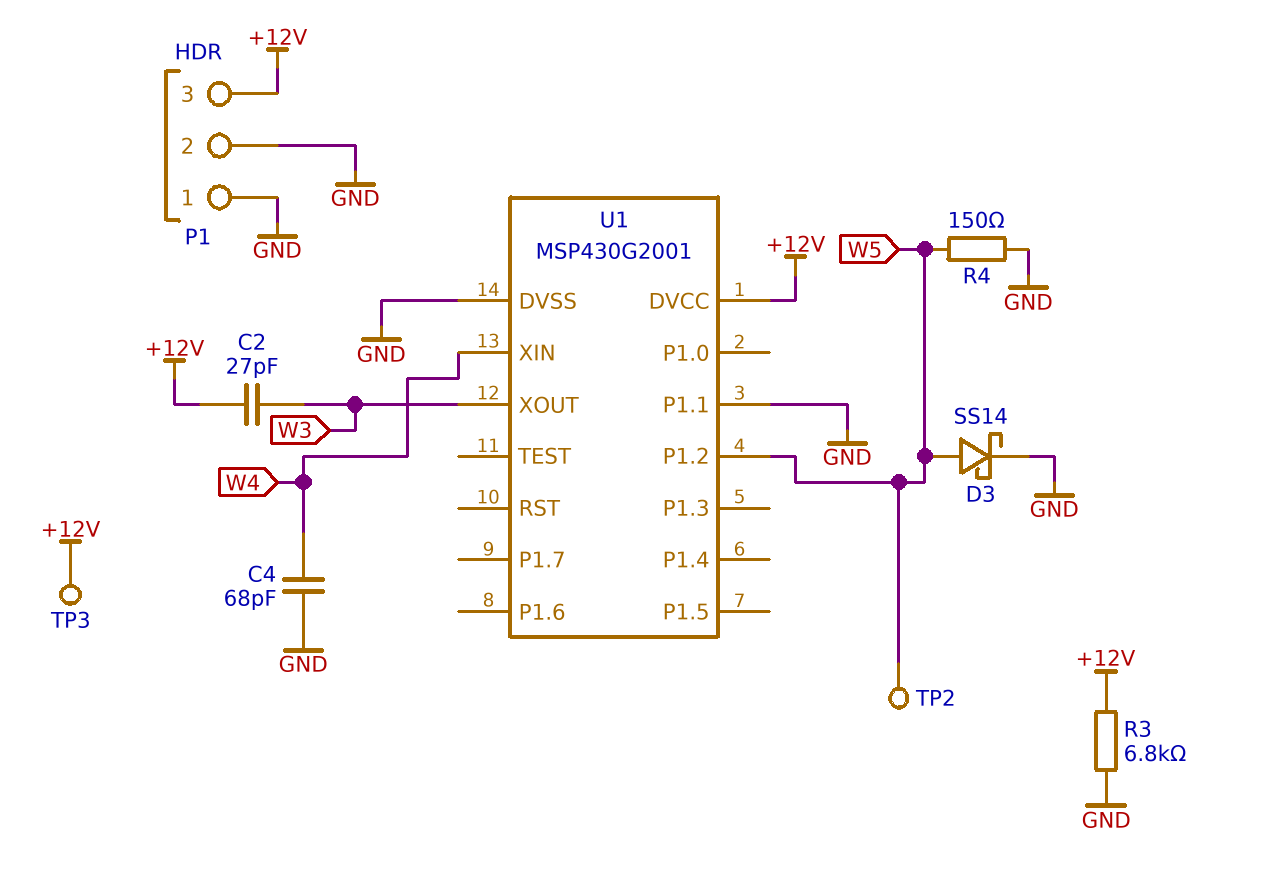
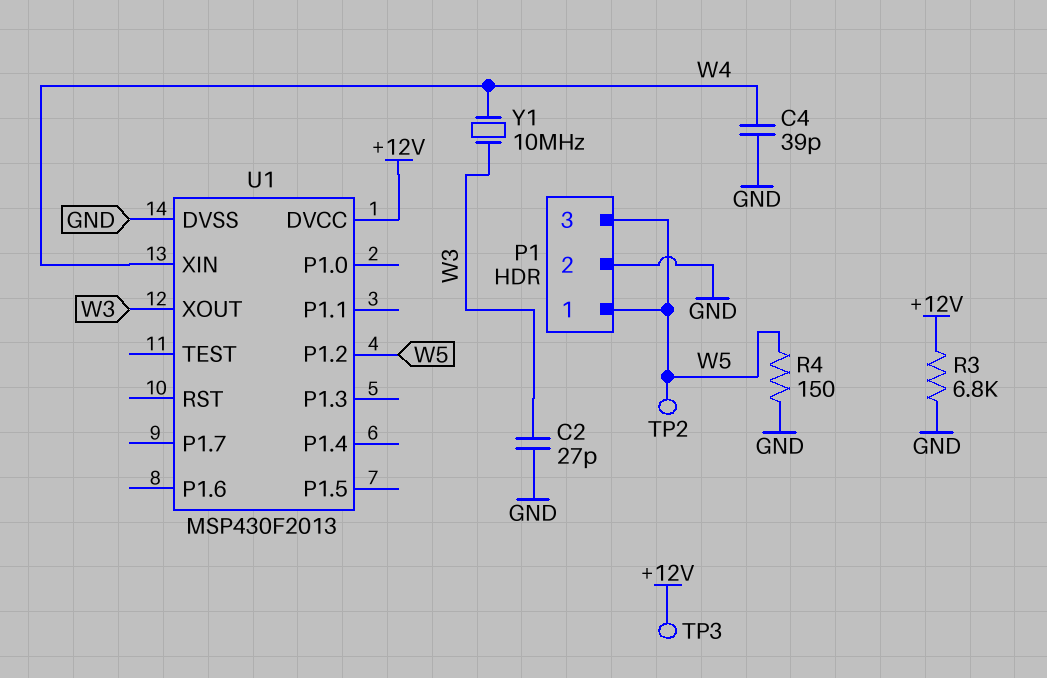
C2: 27pF (+12V, W3) -> 27pF (GND, W3)
C4: 68pF (GND, W4) -> 39pF (GND, W4)
D3: schottky SS14 (A W5, K GND) -> none
P1 pin 1: GND -> W5
P1 pin 3: +12V -> W5
U1: MSP430G2001 -> MSP430F2013
U1 pin P1.1: GND -> none
Y1: none -> 10MHz (W3, W4)

